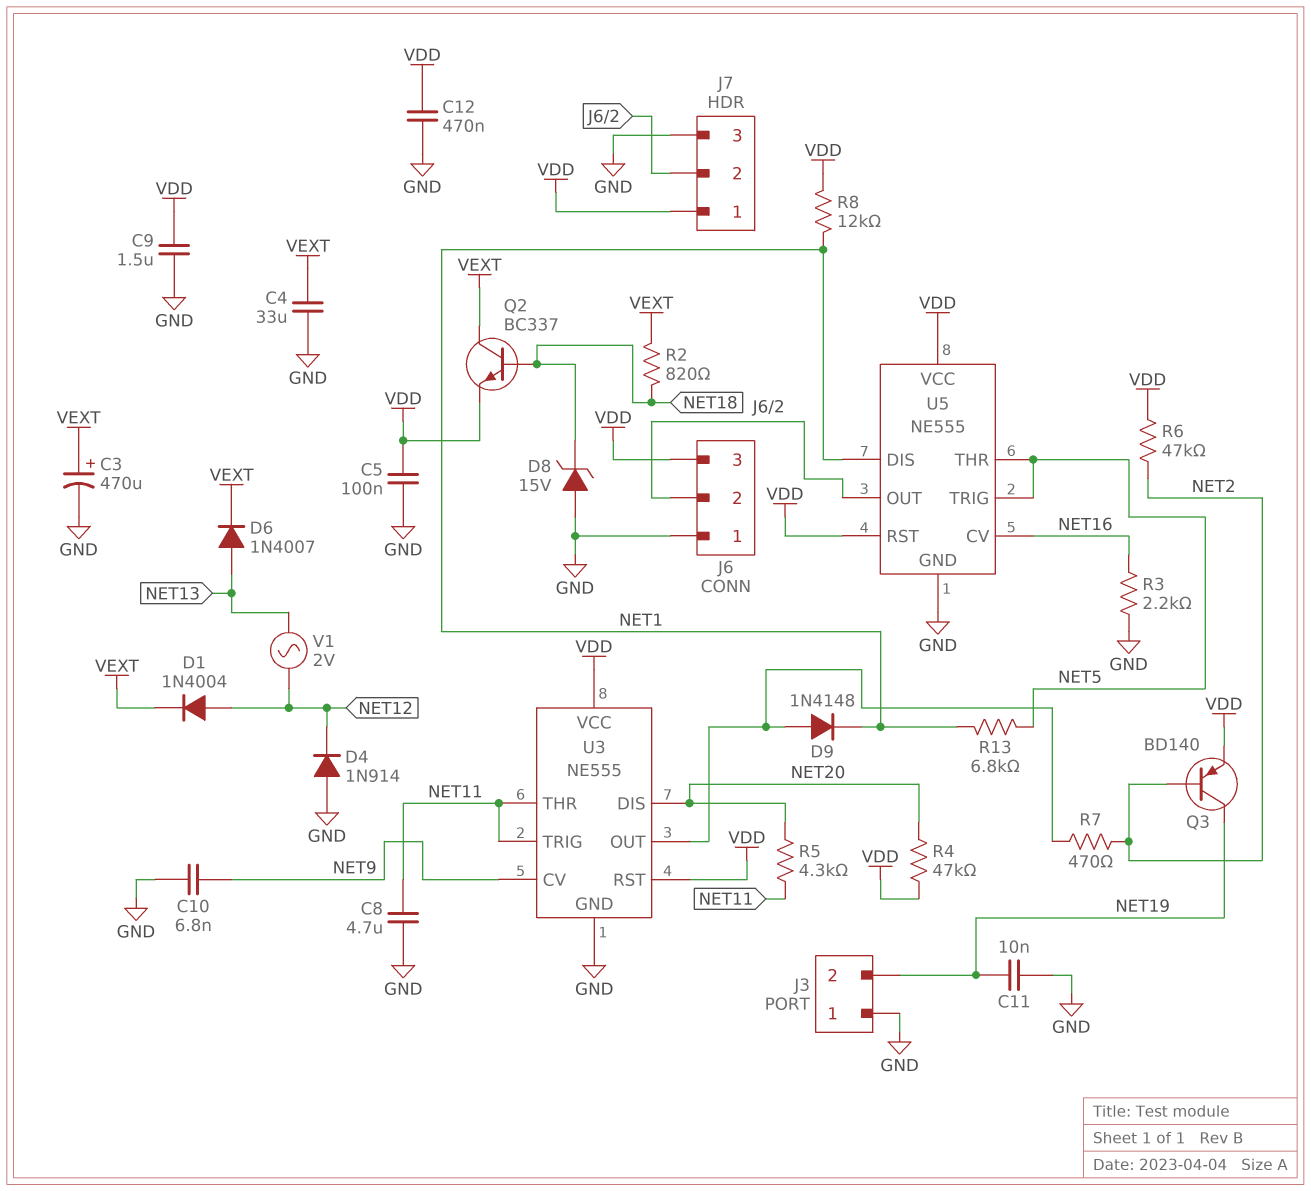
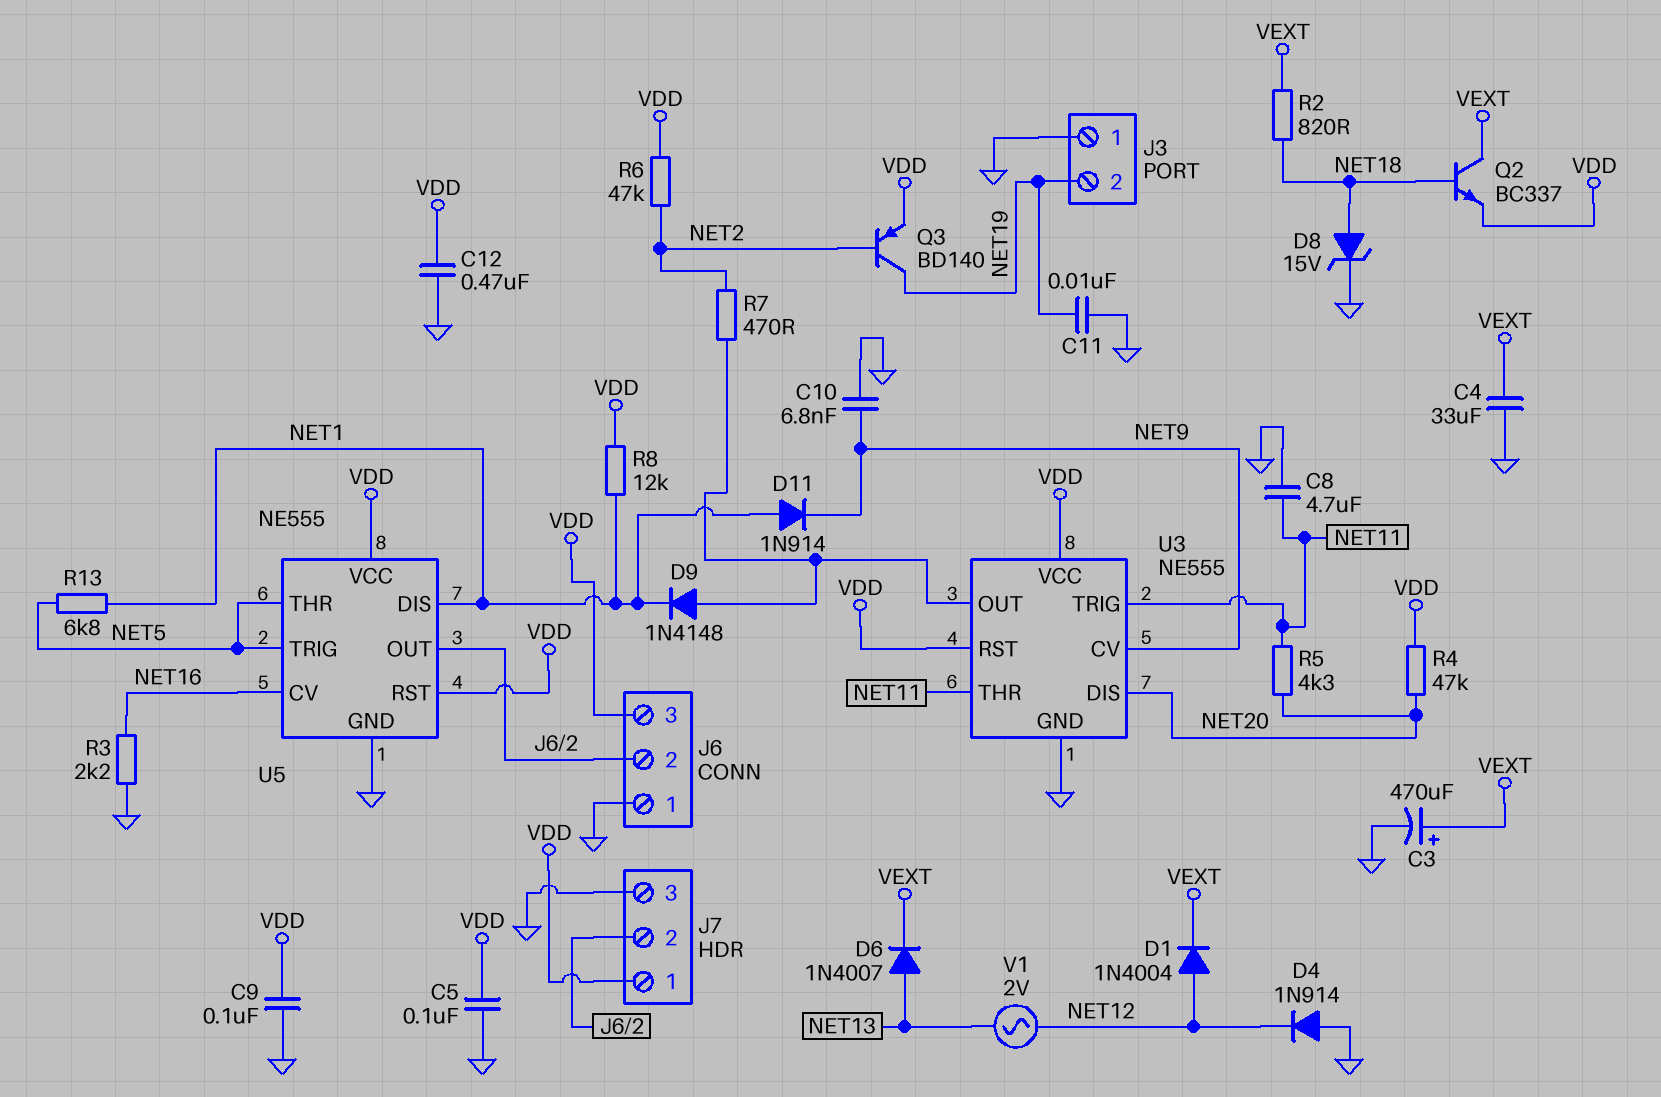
C9: 1.5uF (GND, VDD) -> 100nF (GND, VDD)
D8: zener 15V (A GND, K NET18) -> zener 15V (A NET18, K GND)
D11: none -> diode 1N914 (A NET1, K NET9)

